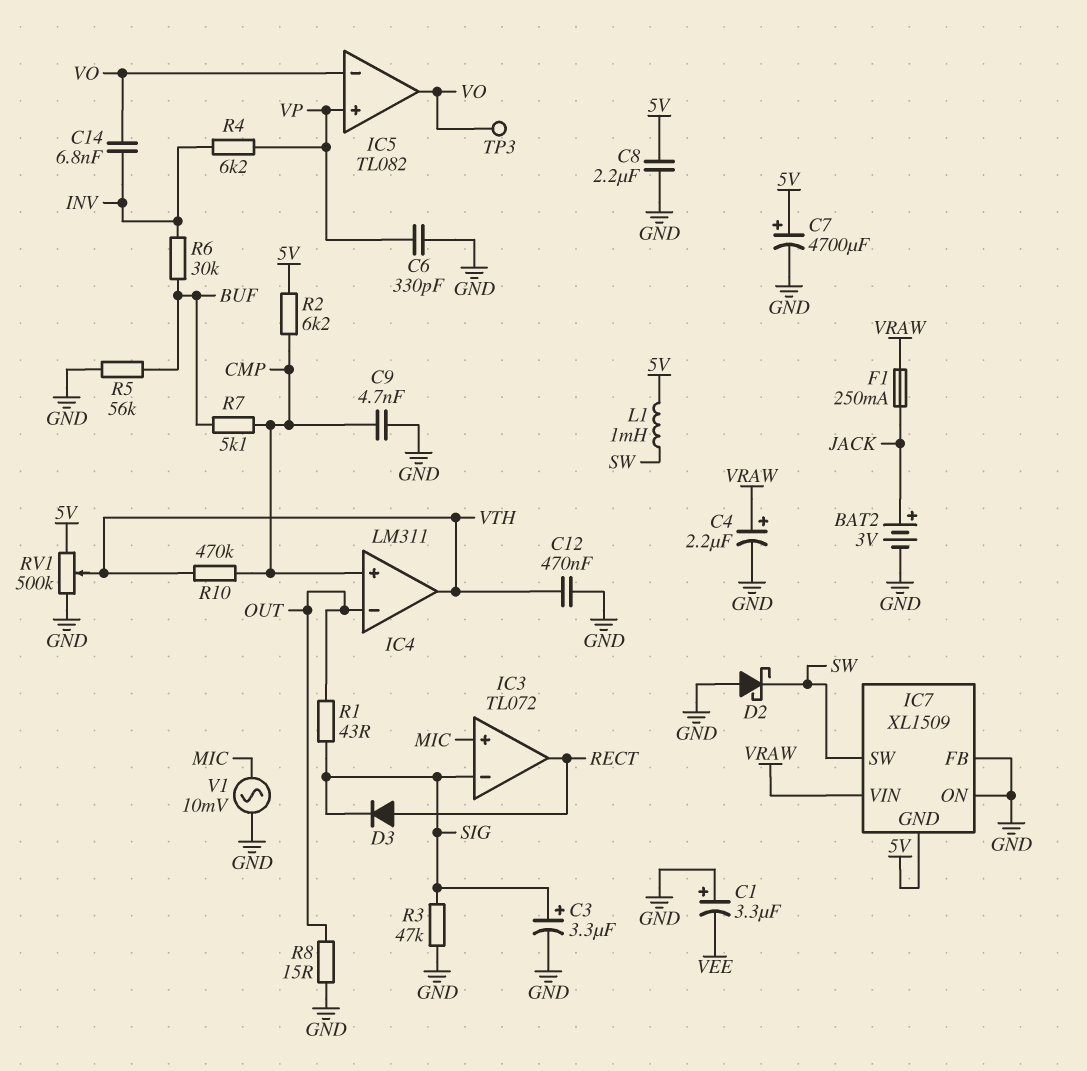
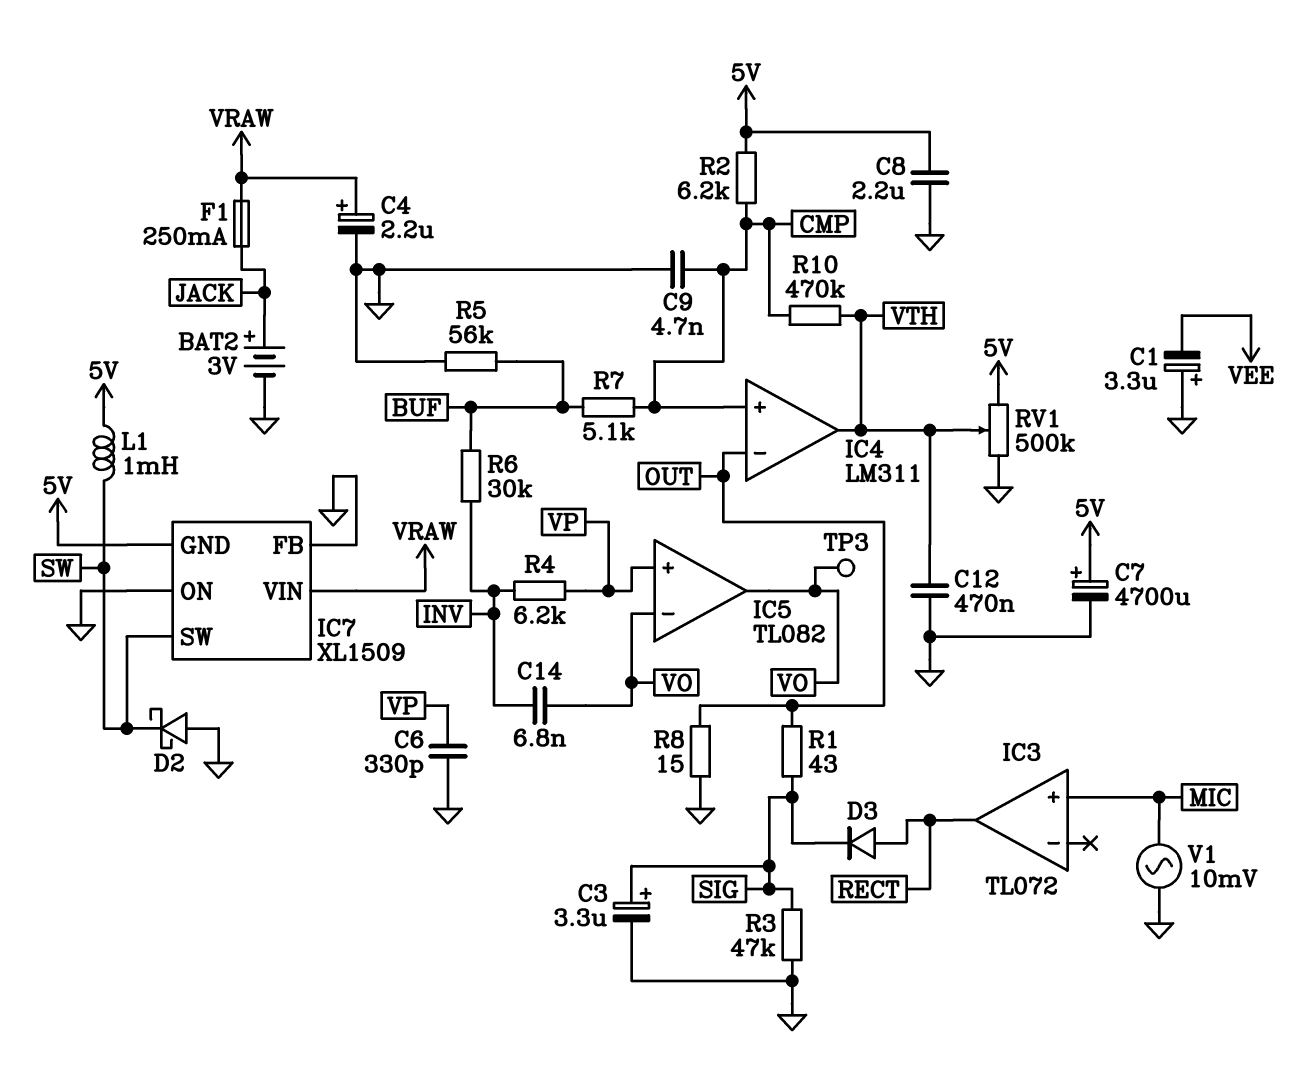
IC3 pin in-: SIG -> none

